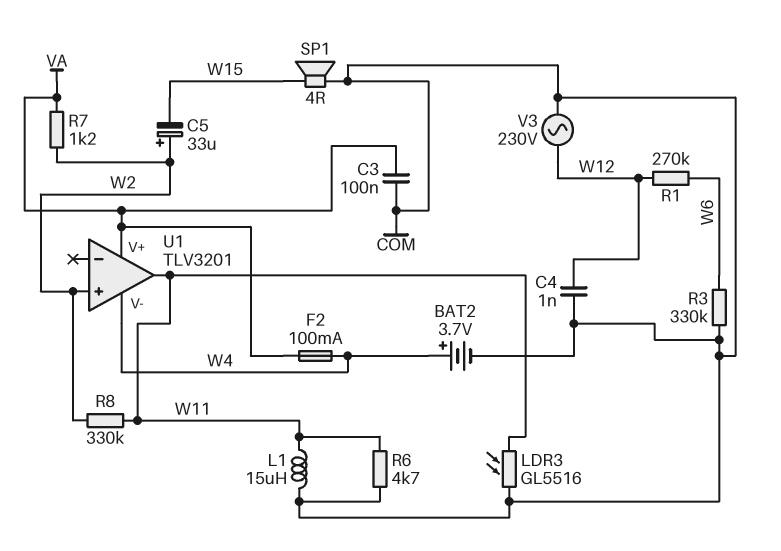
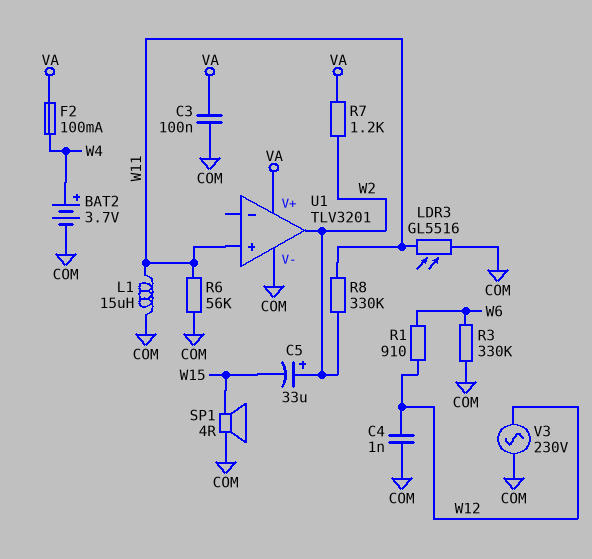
R1: 270k (W6, W12) -> 910 (W6, W12)
R6: 4.7k (COM, W11) -> 56k (COM, W11)
U1 pin V-: W4 -> COM
U1 pin in+: W2 -> W11
U1 pin out: W11 -> W2

